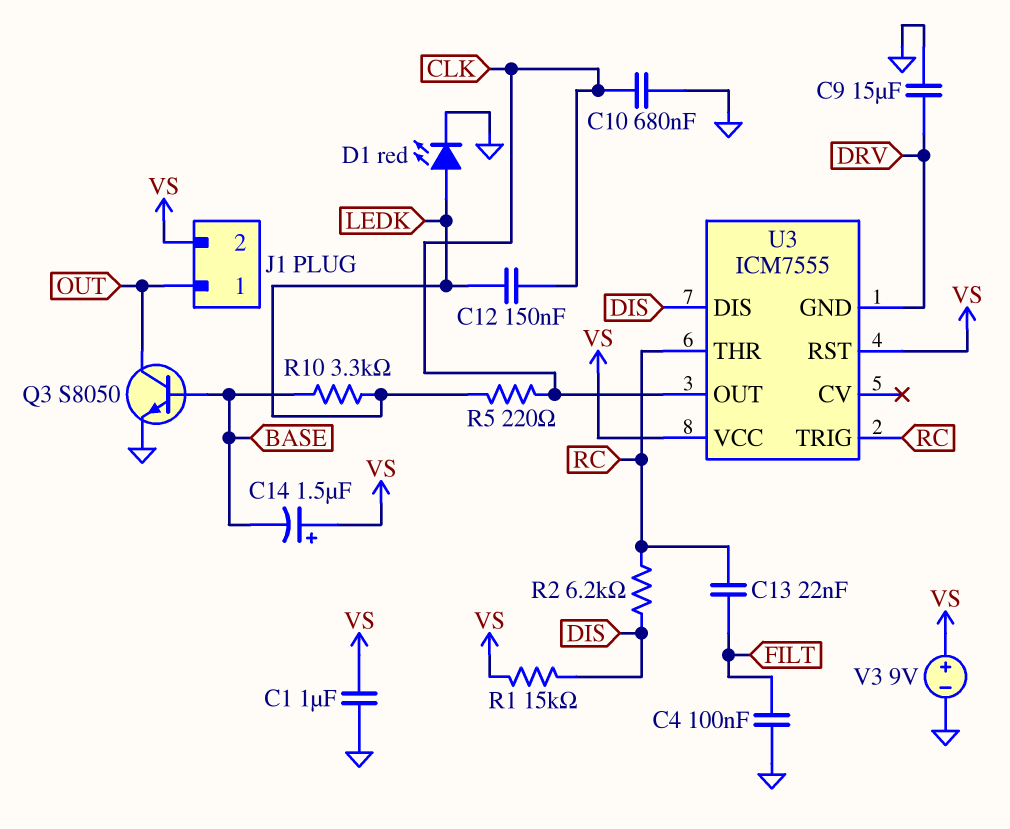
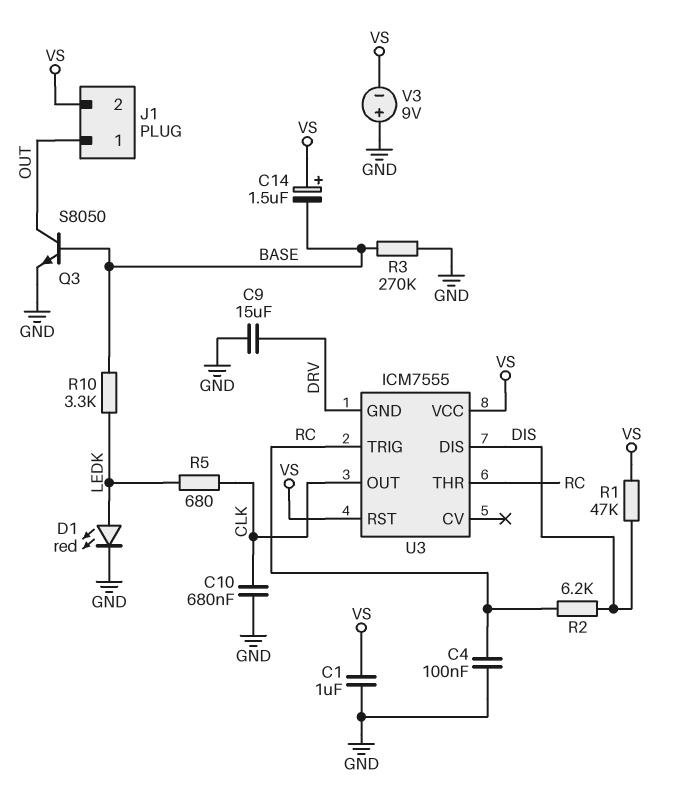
C4: 100nF (FILT, GND) -> 100nF (GND, RC)
C12: 150nF (CLK, LEDK) -> none
C13: 22nF (FILT, RC) -> none
R1: 15k (DIS, VS) -> 47k (DIS, VS)
R3: none -> 270k (BASE, GND)
R5: 220 (CLK, LEDK) -> 680 (CLK, LEDK)
V3: 9V (plus VS, minus GND) -> 9V (plus GND, minus VS)

